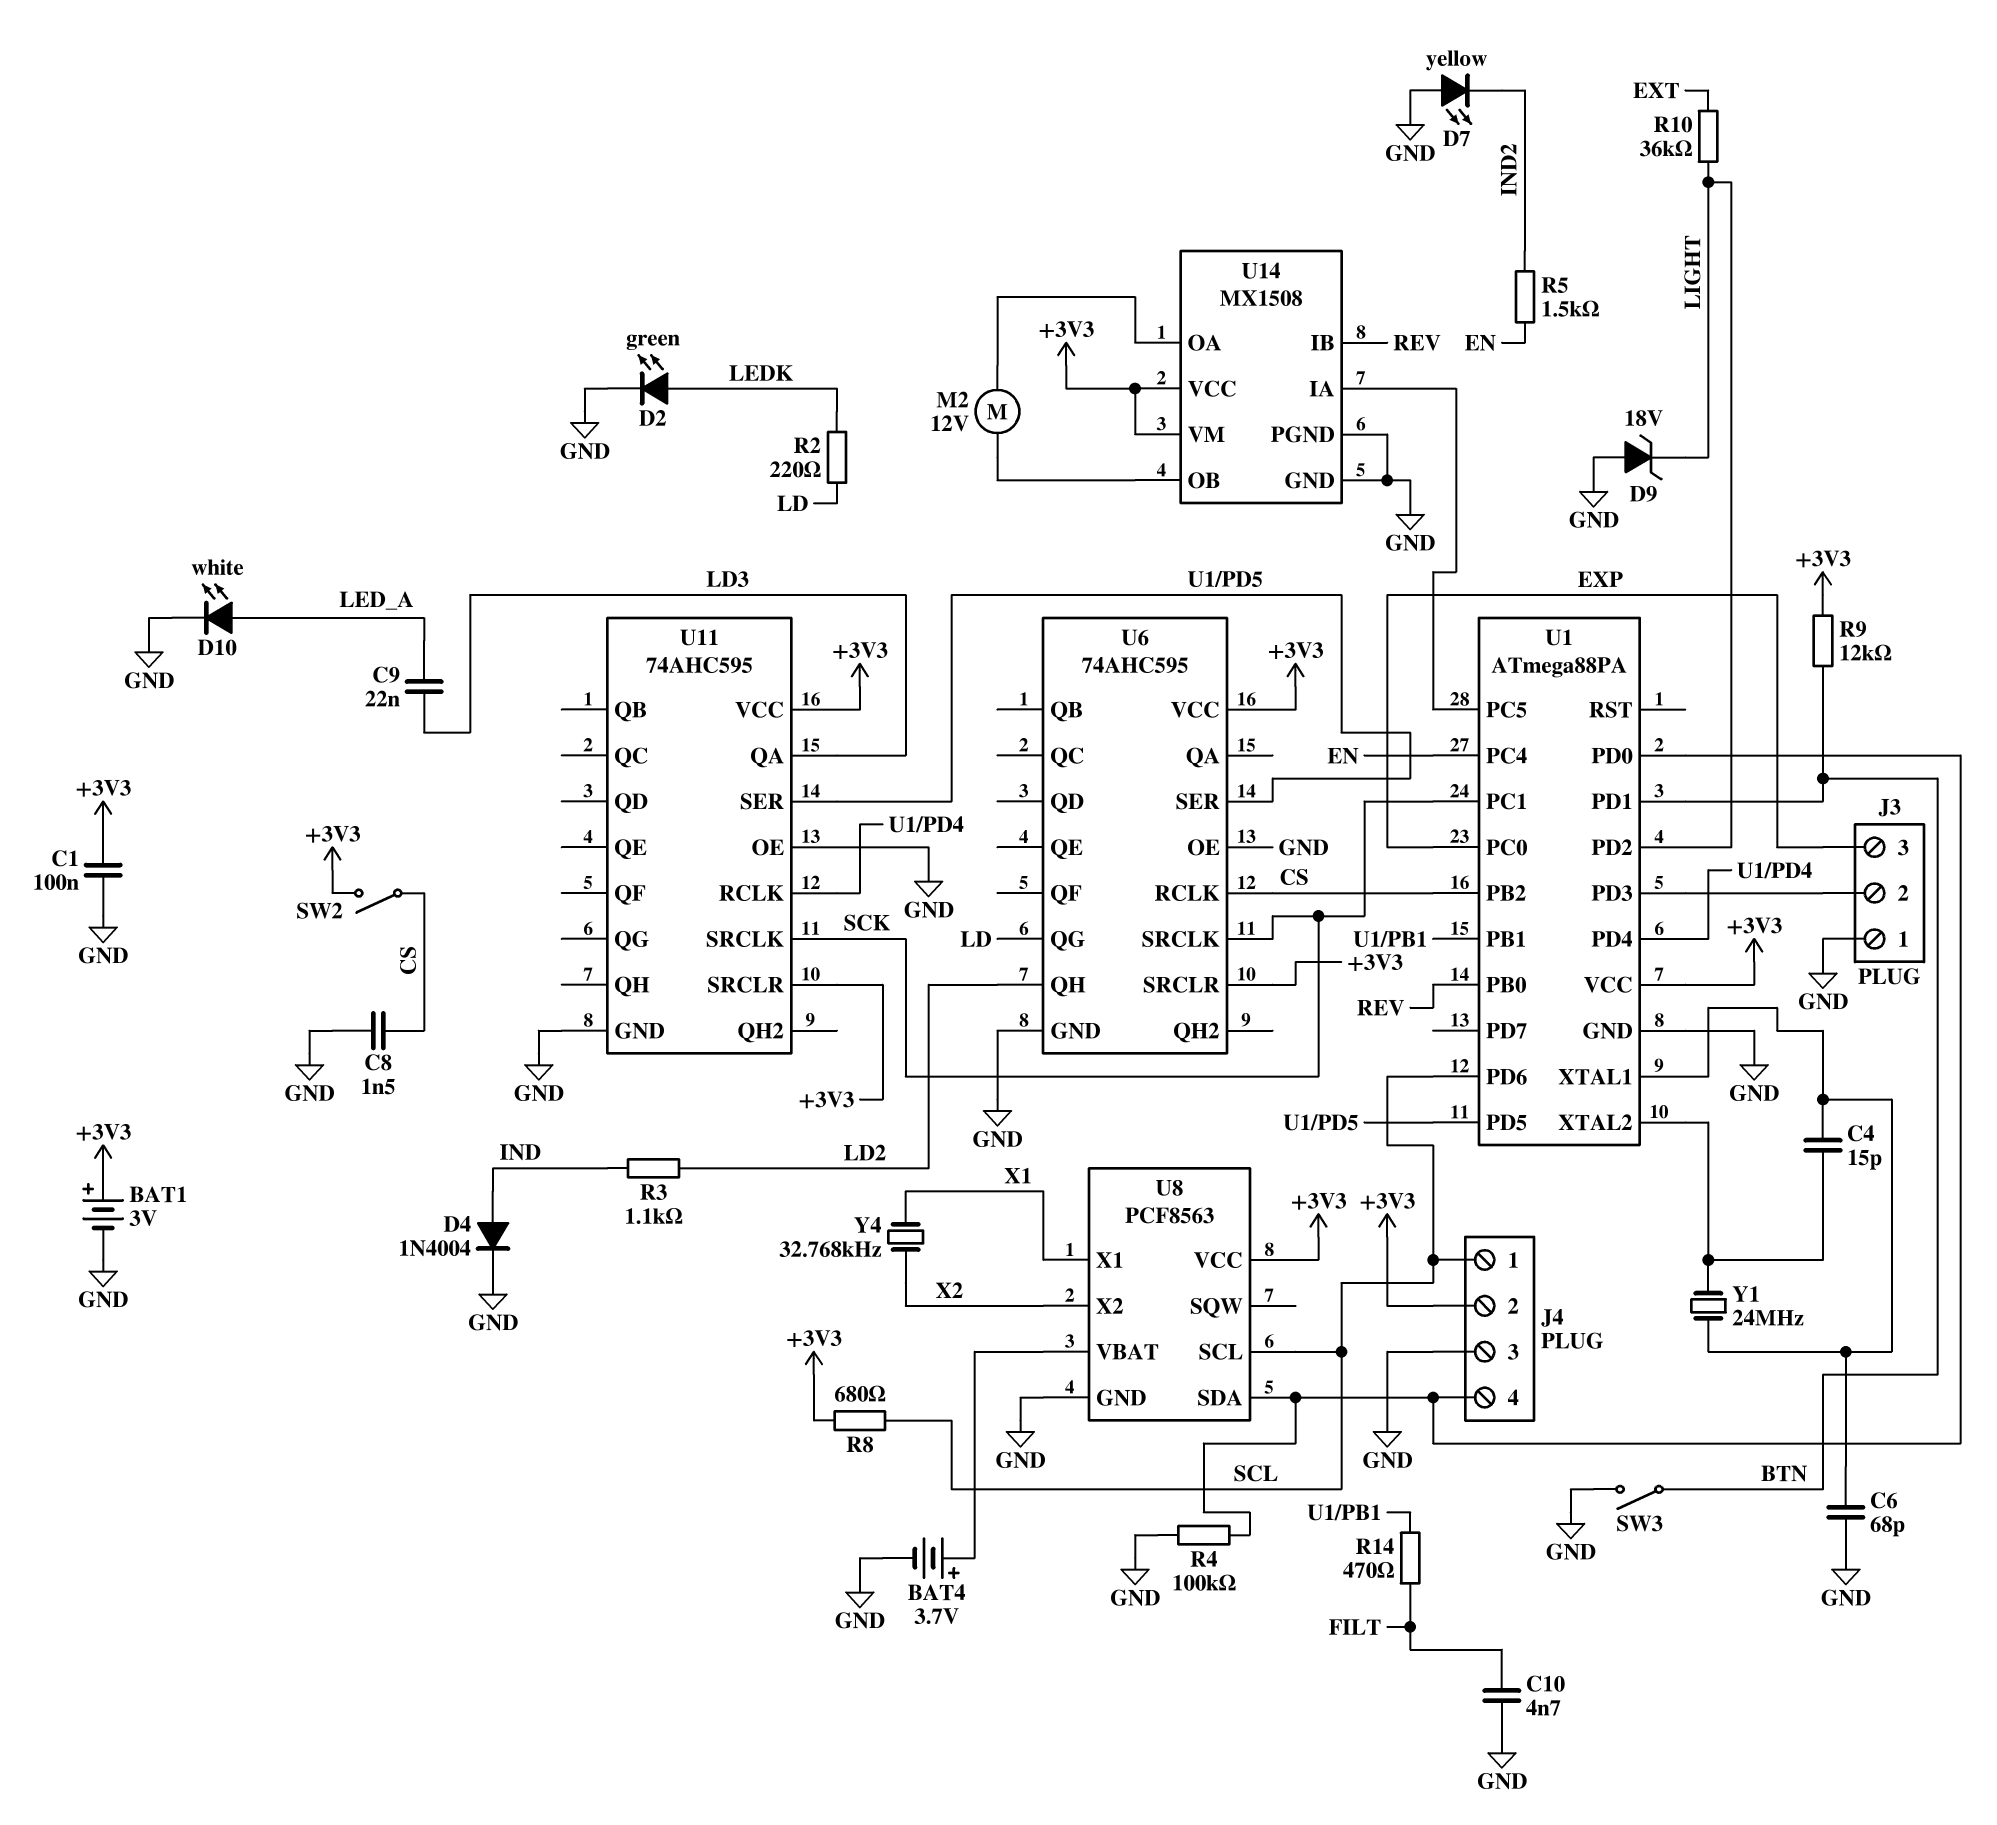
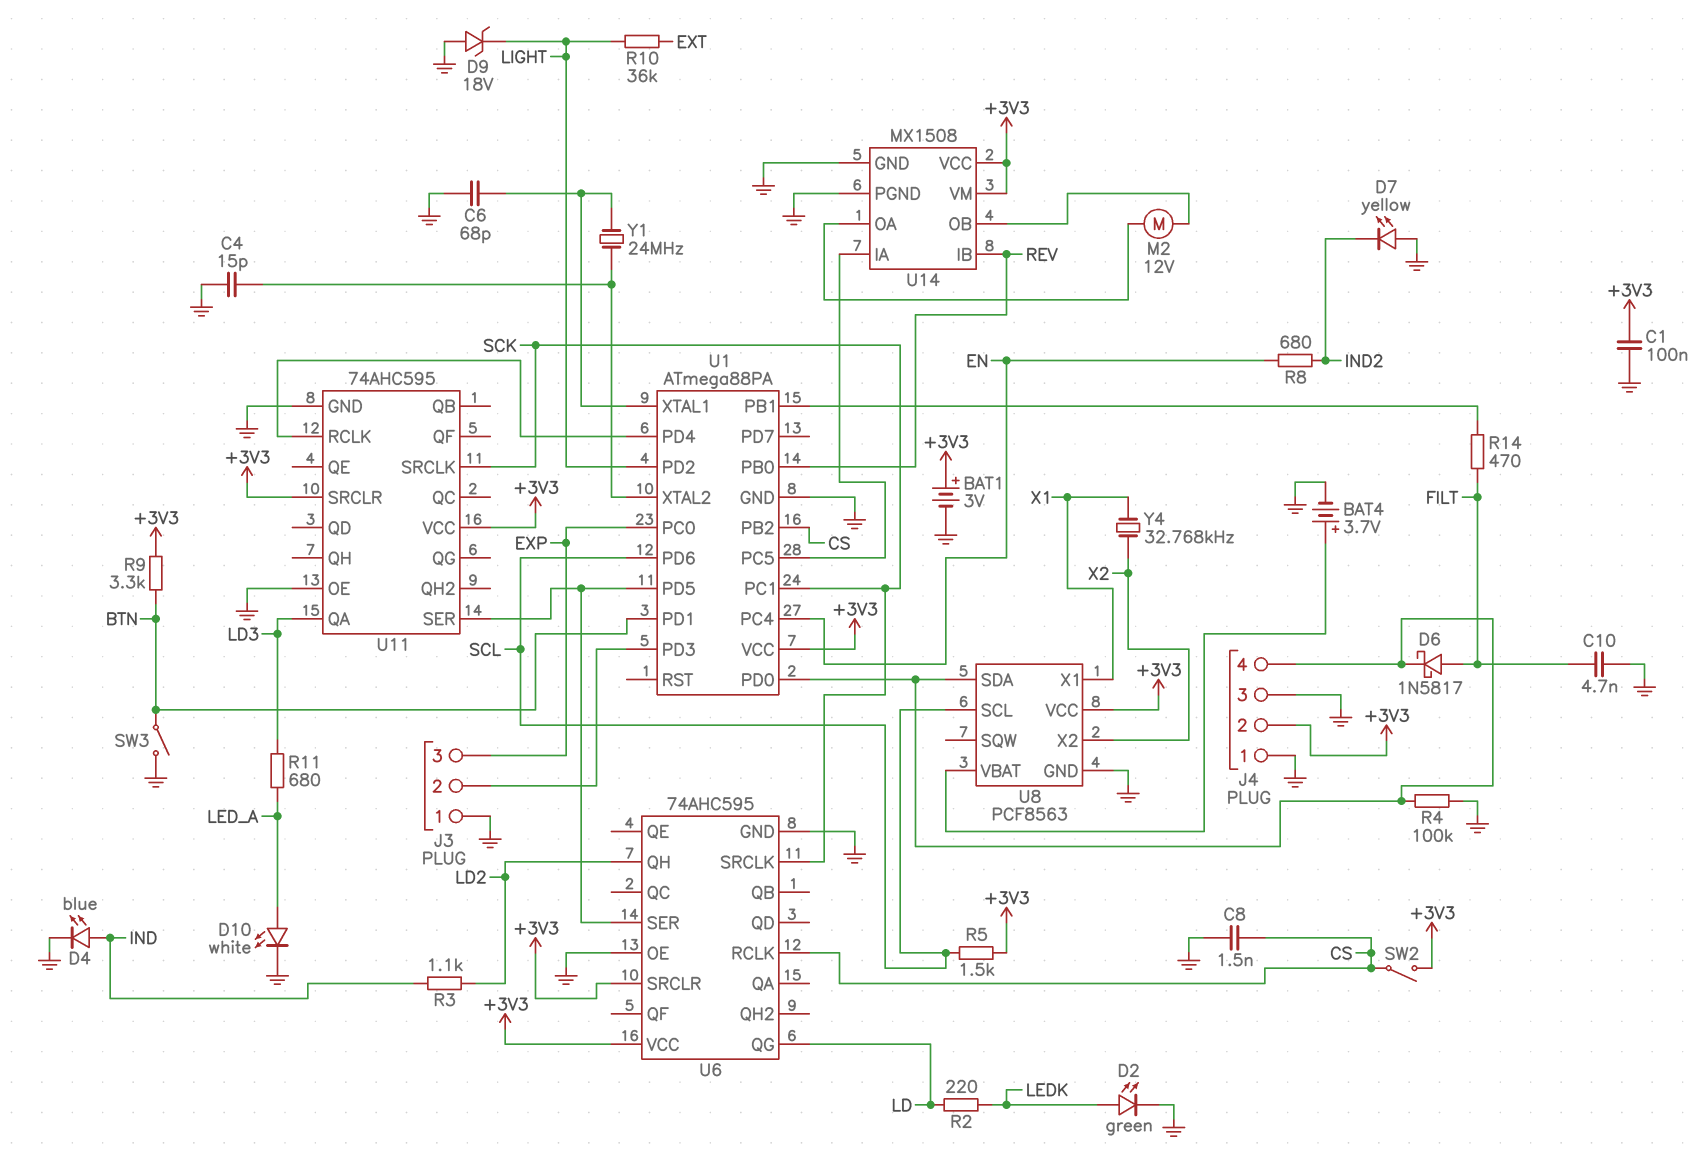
C4: 15pF (U1/XTAL1, U1/XTAL2) -> 15pF (GND, U1/XTAL2)
C9: 22nF (LD3, LED_A) -> none
D4: diode 1N4004 (A IND, K GND) -> LED blue (A IND, K GND)
D6: none -> schottky 1N5817 (A FILT, K J4/4)
J4 pin 1: SCL -> GND
R5: 1.5k (EN, IND2) -> 1.5k (+3V3, SCL)
R8: 680 (+3V3, SCL) -> 680 (EN, IND2)
R9: 12k (+3V3, BTN) -> 3.3k (+3V3, BTN)
R11: none -> 680 (LD3, LED_A)

